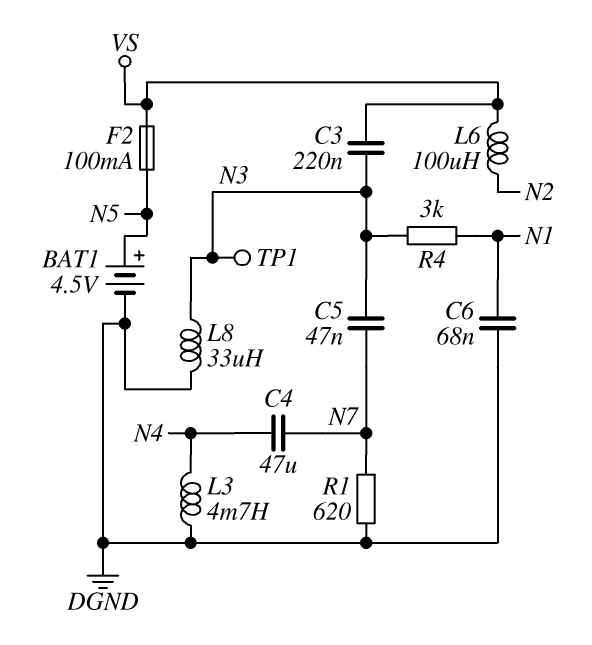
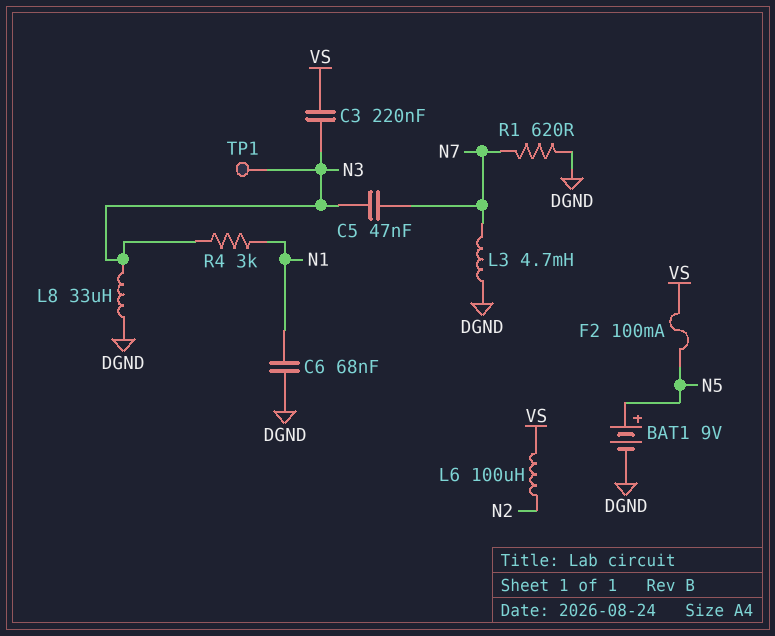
BAT1: 4.5V (plus N5, minus DGND) -> 9V (plus N5, minus DGND)
C4: 47uF (N4, N7) -> none
L3: 4.7mH (DGND, N4) -> 4.7mH (DGND, N7)

